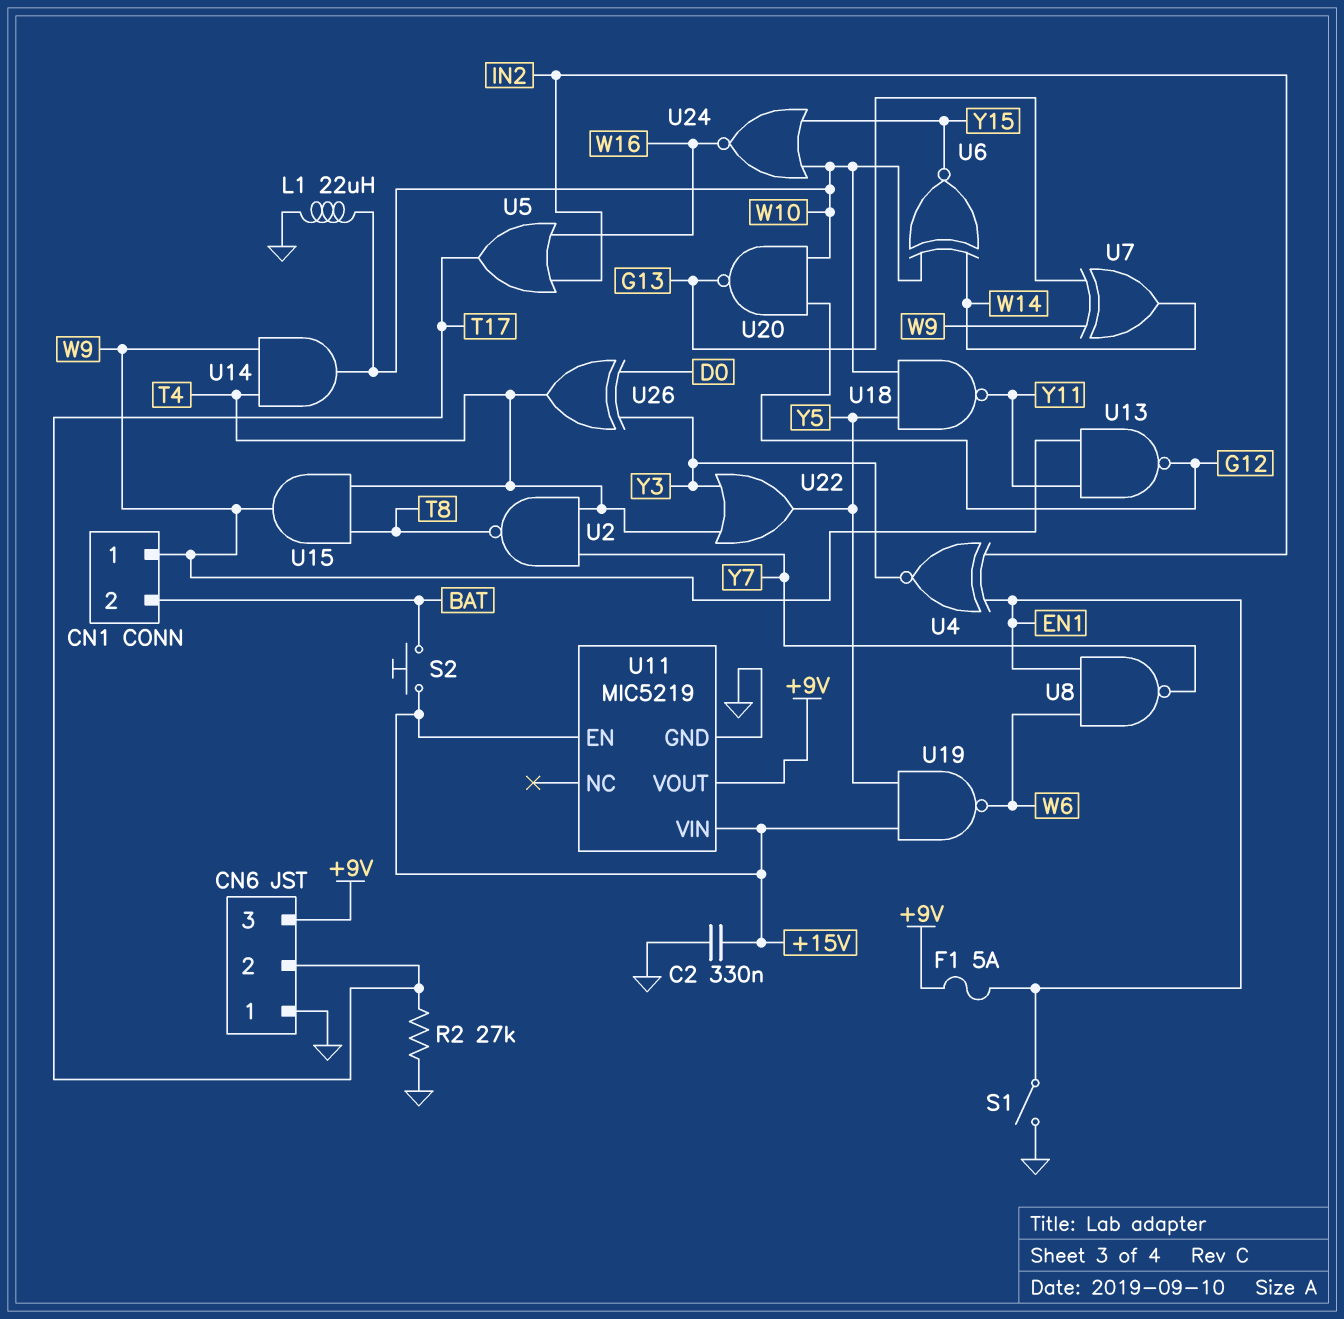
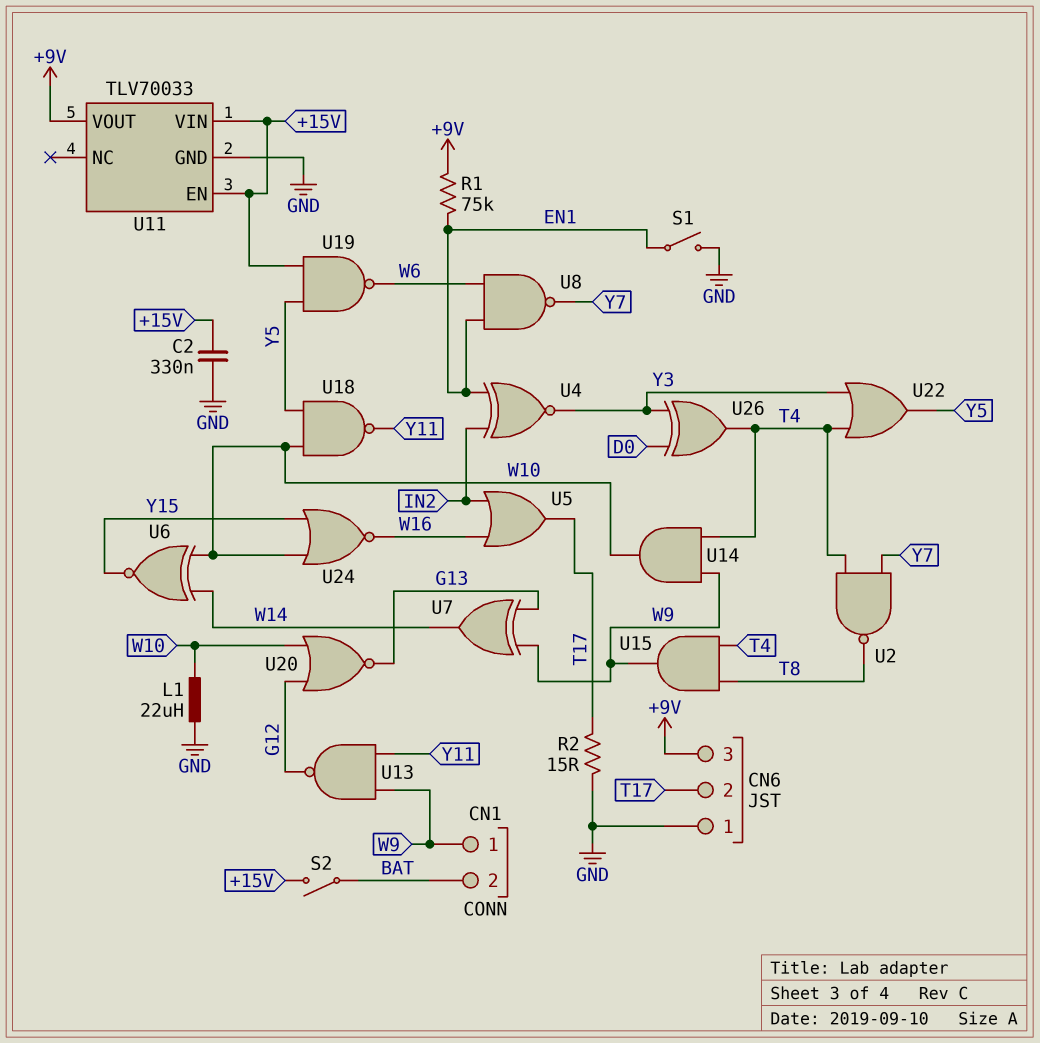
F1: 5A (+9V, EN1) -> none
R1: none -> 75k (+9V, EN1)
R2: 27k (GND, T17) -> 15 (GND, T17)
S2: button (+15V, BAT) -> switch (+15V, BAT)
U11: MIC5219 -> TLV70033
U20: NAND (in G12, in W10, out G13) -> NOR (in G12, in W10, out G13)

